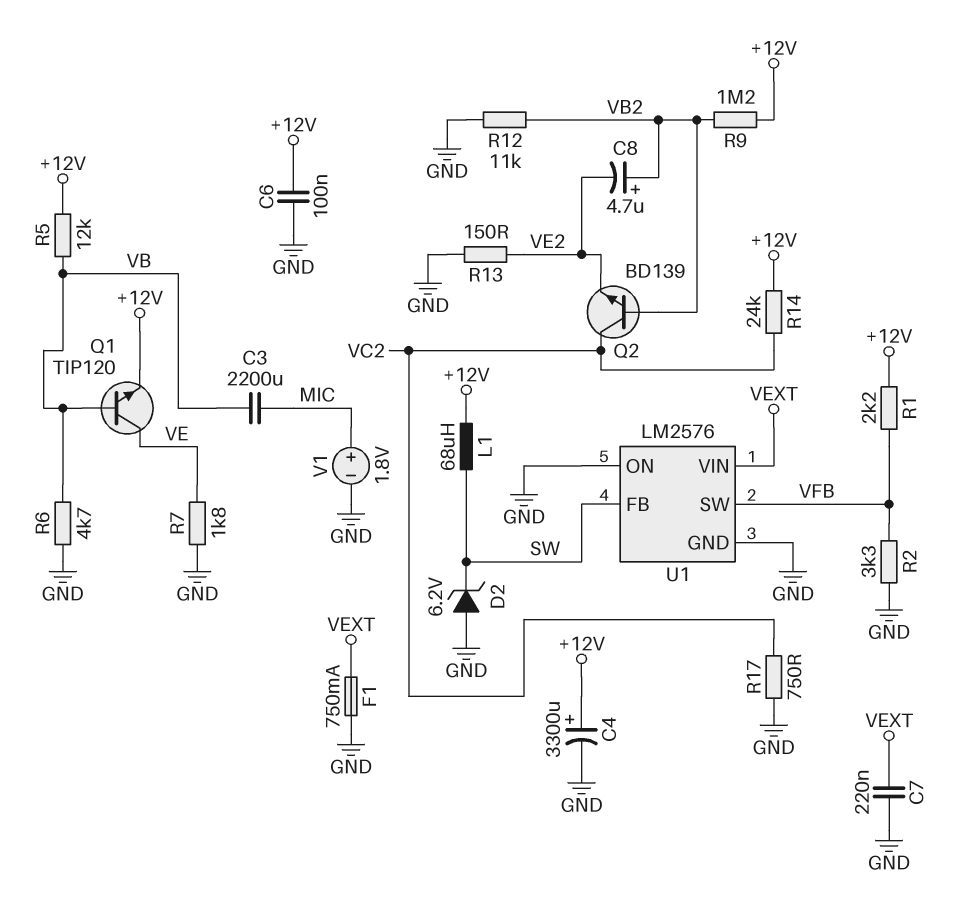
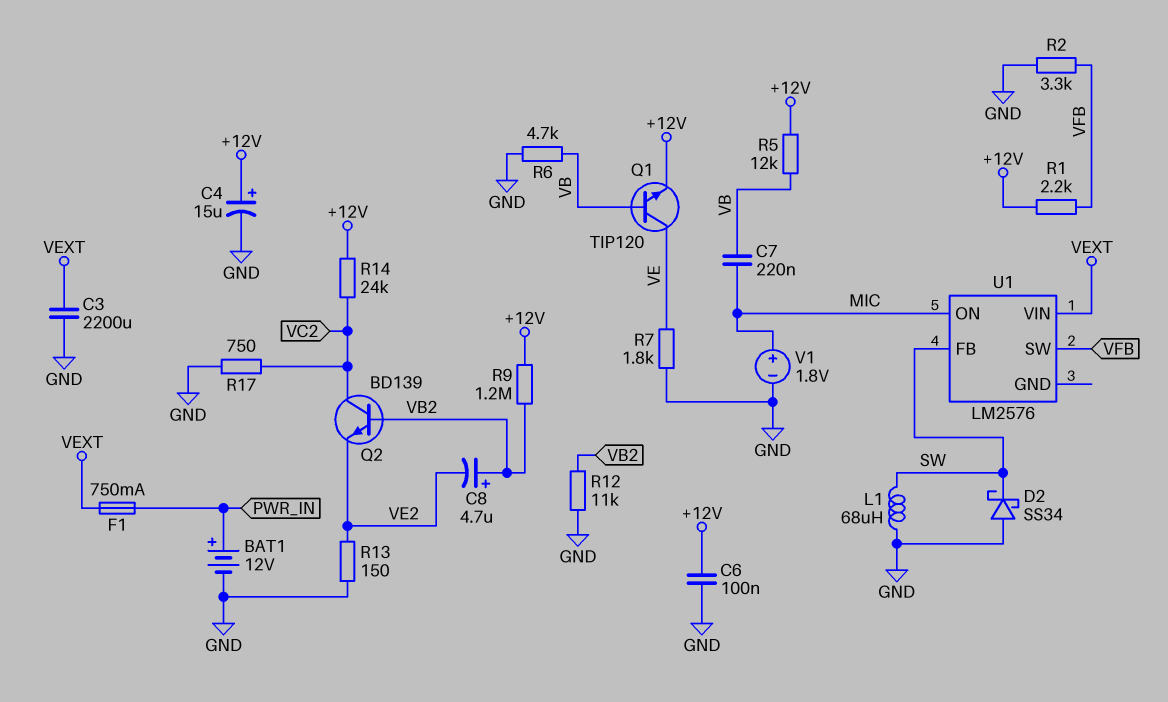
BAT1: none -> 12V (plus PWR_IN, minus GND)
C3: 2200uF (MIC, VB) -> 2200uF (GND, VEXT)
C4: 3300uF (plus +12V, minus GND) -> 15uF (plus +12V, minus GND)
C7: 220nF (GND, VEXT) -> 220nF (MIC, VB)
D2: zener 6.2V (A GND, K SW) -> schottky SS34 (A GND, K SW)
F1: 750mA (GND, VEXT) -> 750mA (PWR_IN, VEXT)
L1: 68uH (+12V, SW) -> 68uH (GND, SW)
U1 pin GND: GND -> none
U1 pin ON: GND -> MIC

